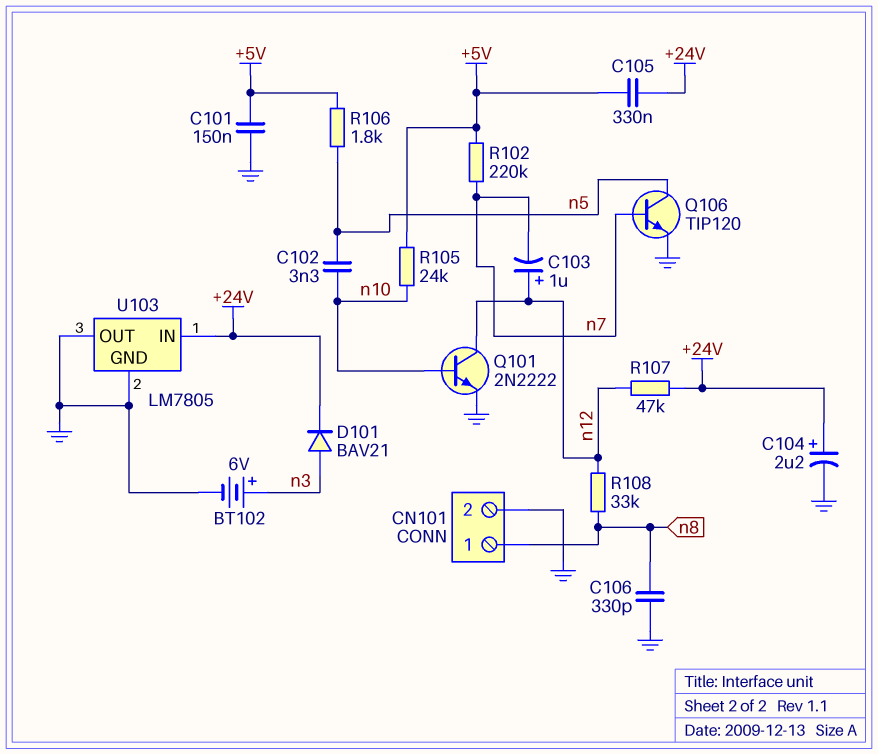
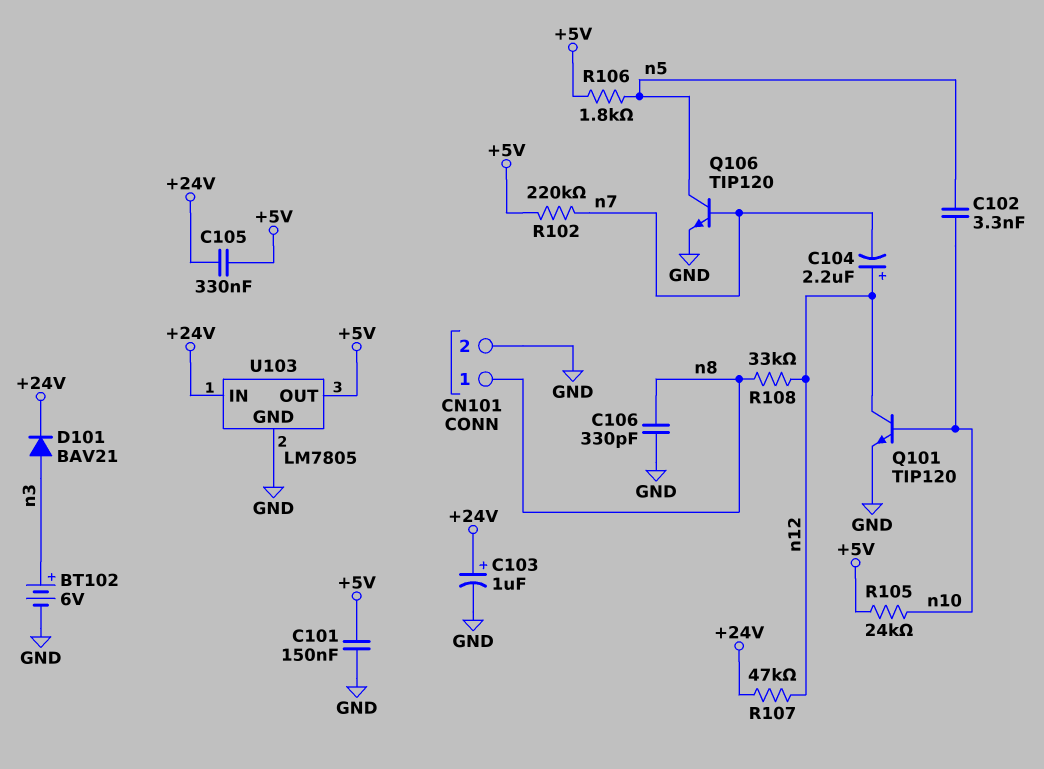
C103: 1uF (plus n12, minus n7) -> 1uF (plus +24V, minus GND)
C104: 2.2uF (plus +24V, minus GND) -> 2.2uF (plus n12, minus n7)
Q101: NPN 2N2222 (B n10, C n12, E GND) -> NPN TIP120 (B n10, C n12, E GND)
U103 pin OUT: GND -> +5V

